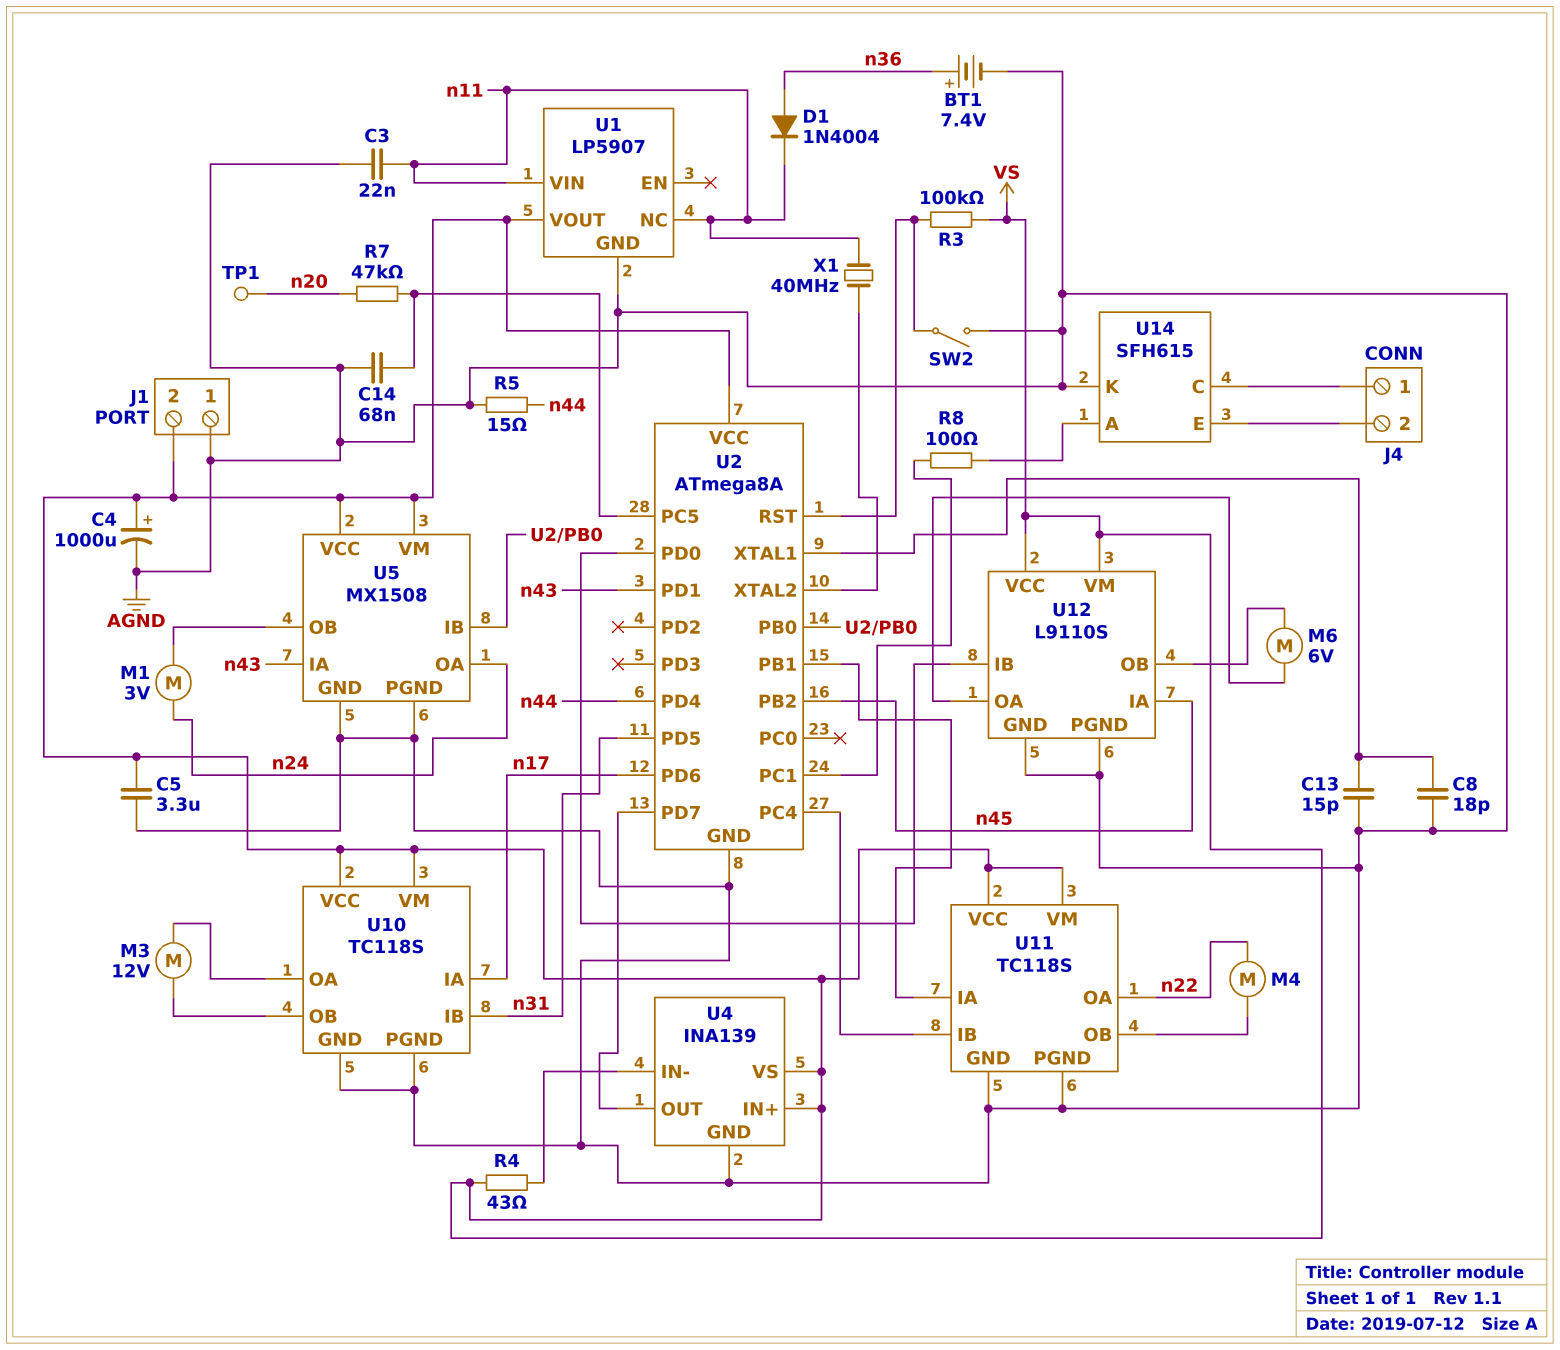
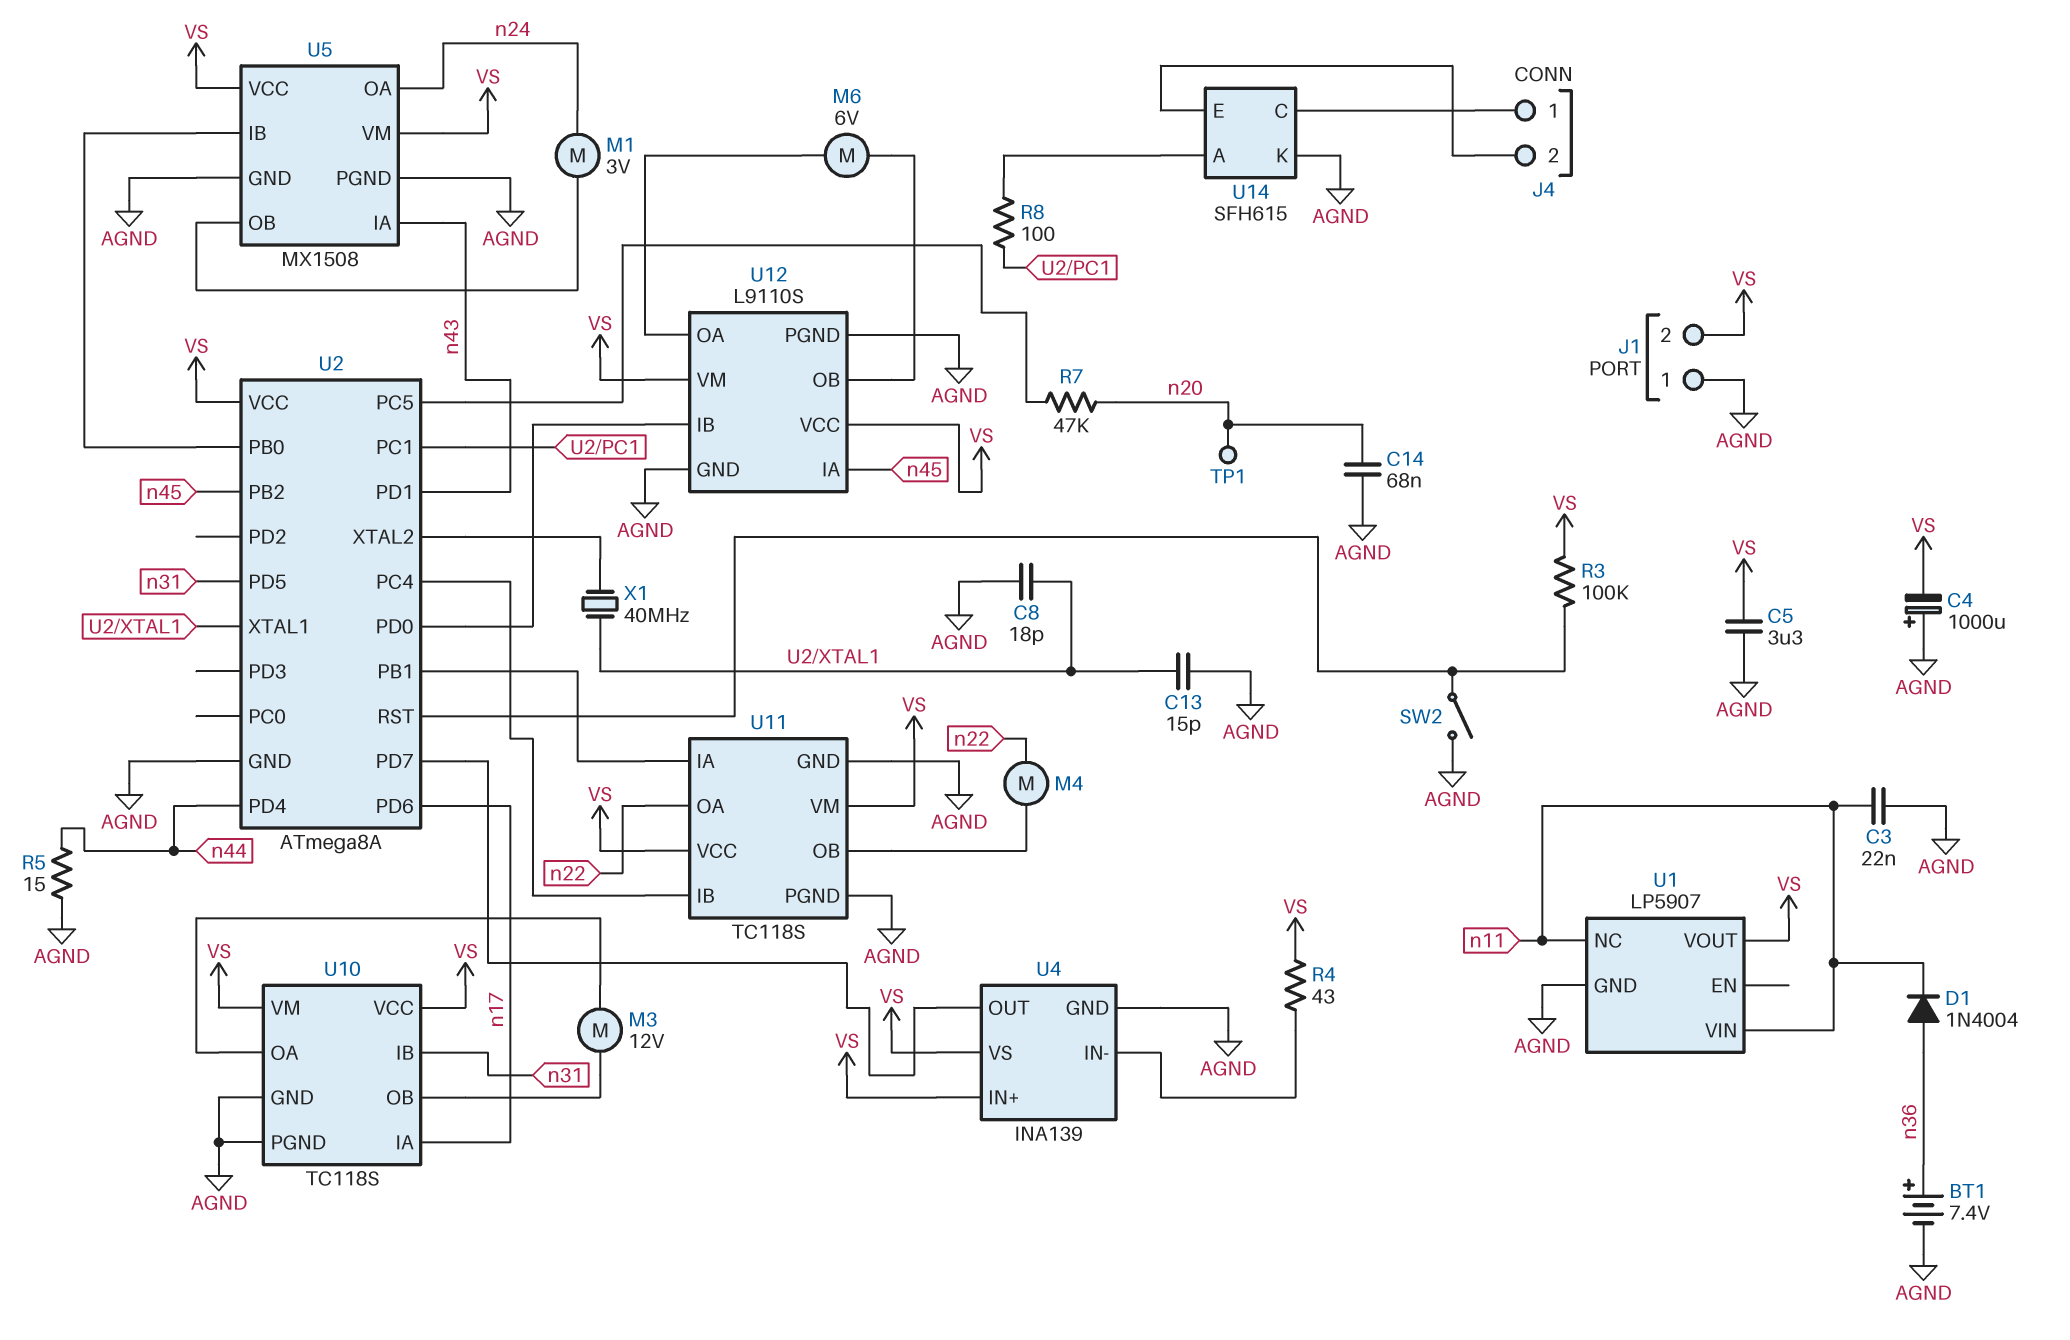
C4: 1000uF (plus VS, minus AGND) -> 1000uF (plus AGND, minus VS)
C14: 68nF (AGND, U2/PC5) -> 68nF (AGND, n20)
X1: 40MHz (U2/XTAL2, n11) -> 40MHz (U2/XTAL1, U2/XTAL2)

